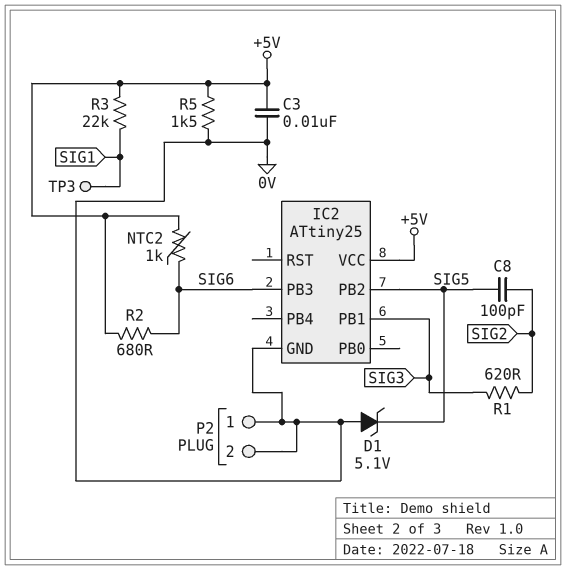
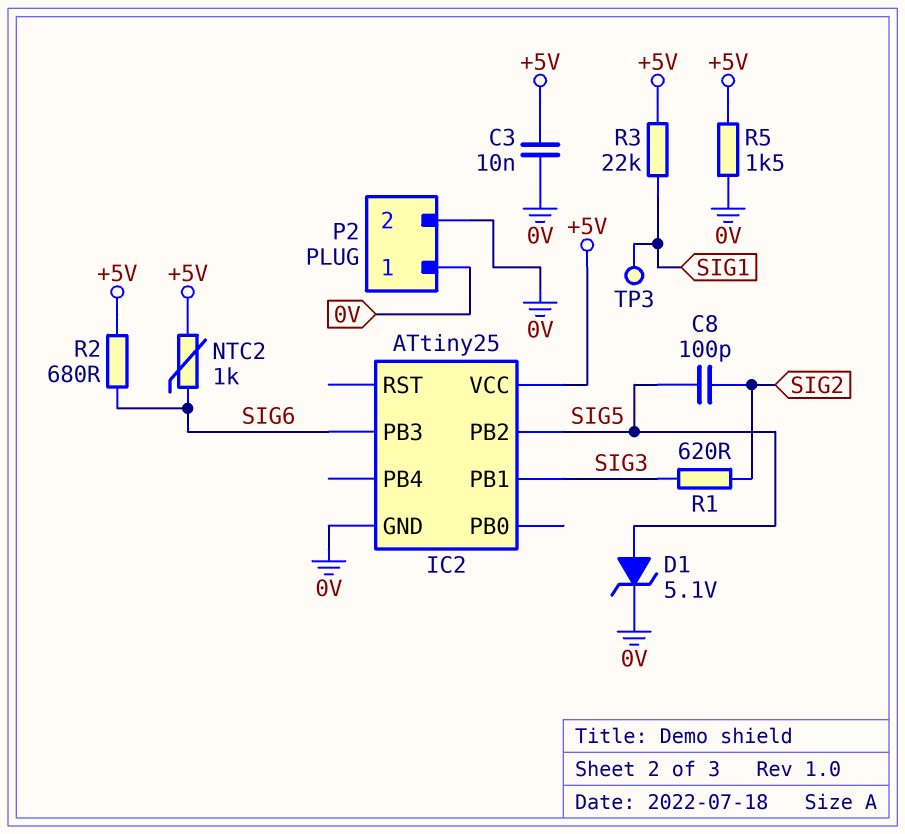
D1: zener 5.1V (A 0V, K SIG5) -> zener 5.1V (A SIG5, K 0V)

